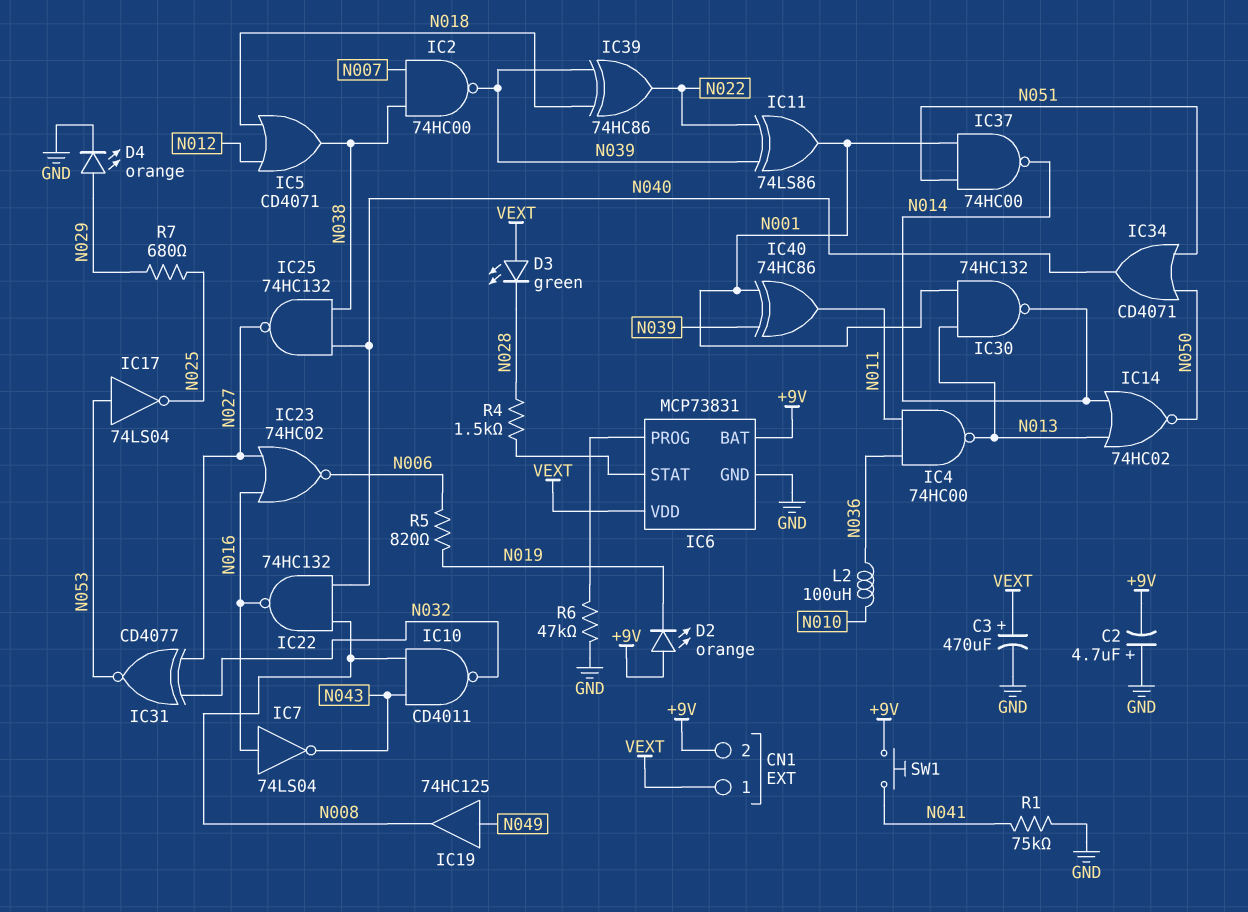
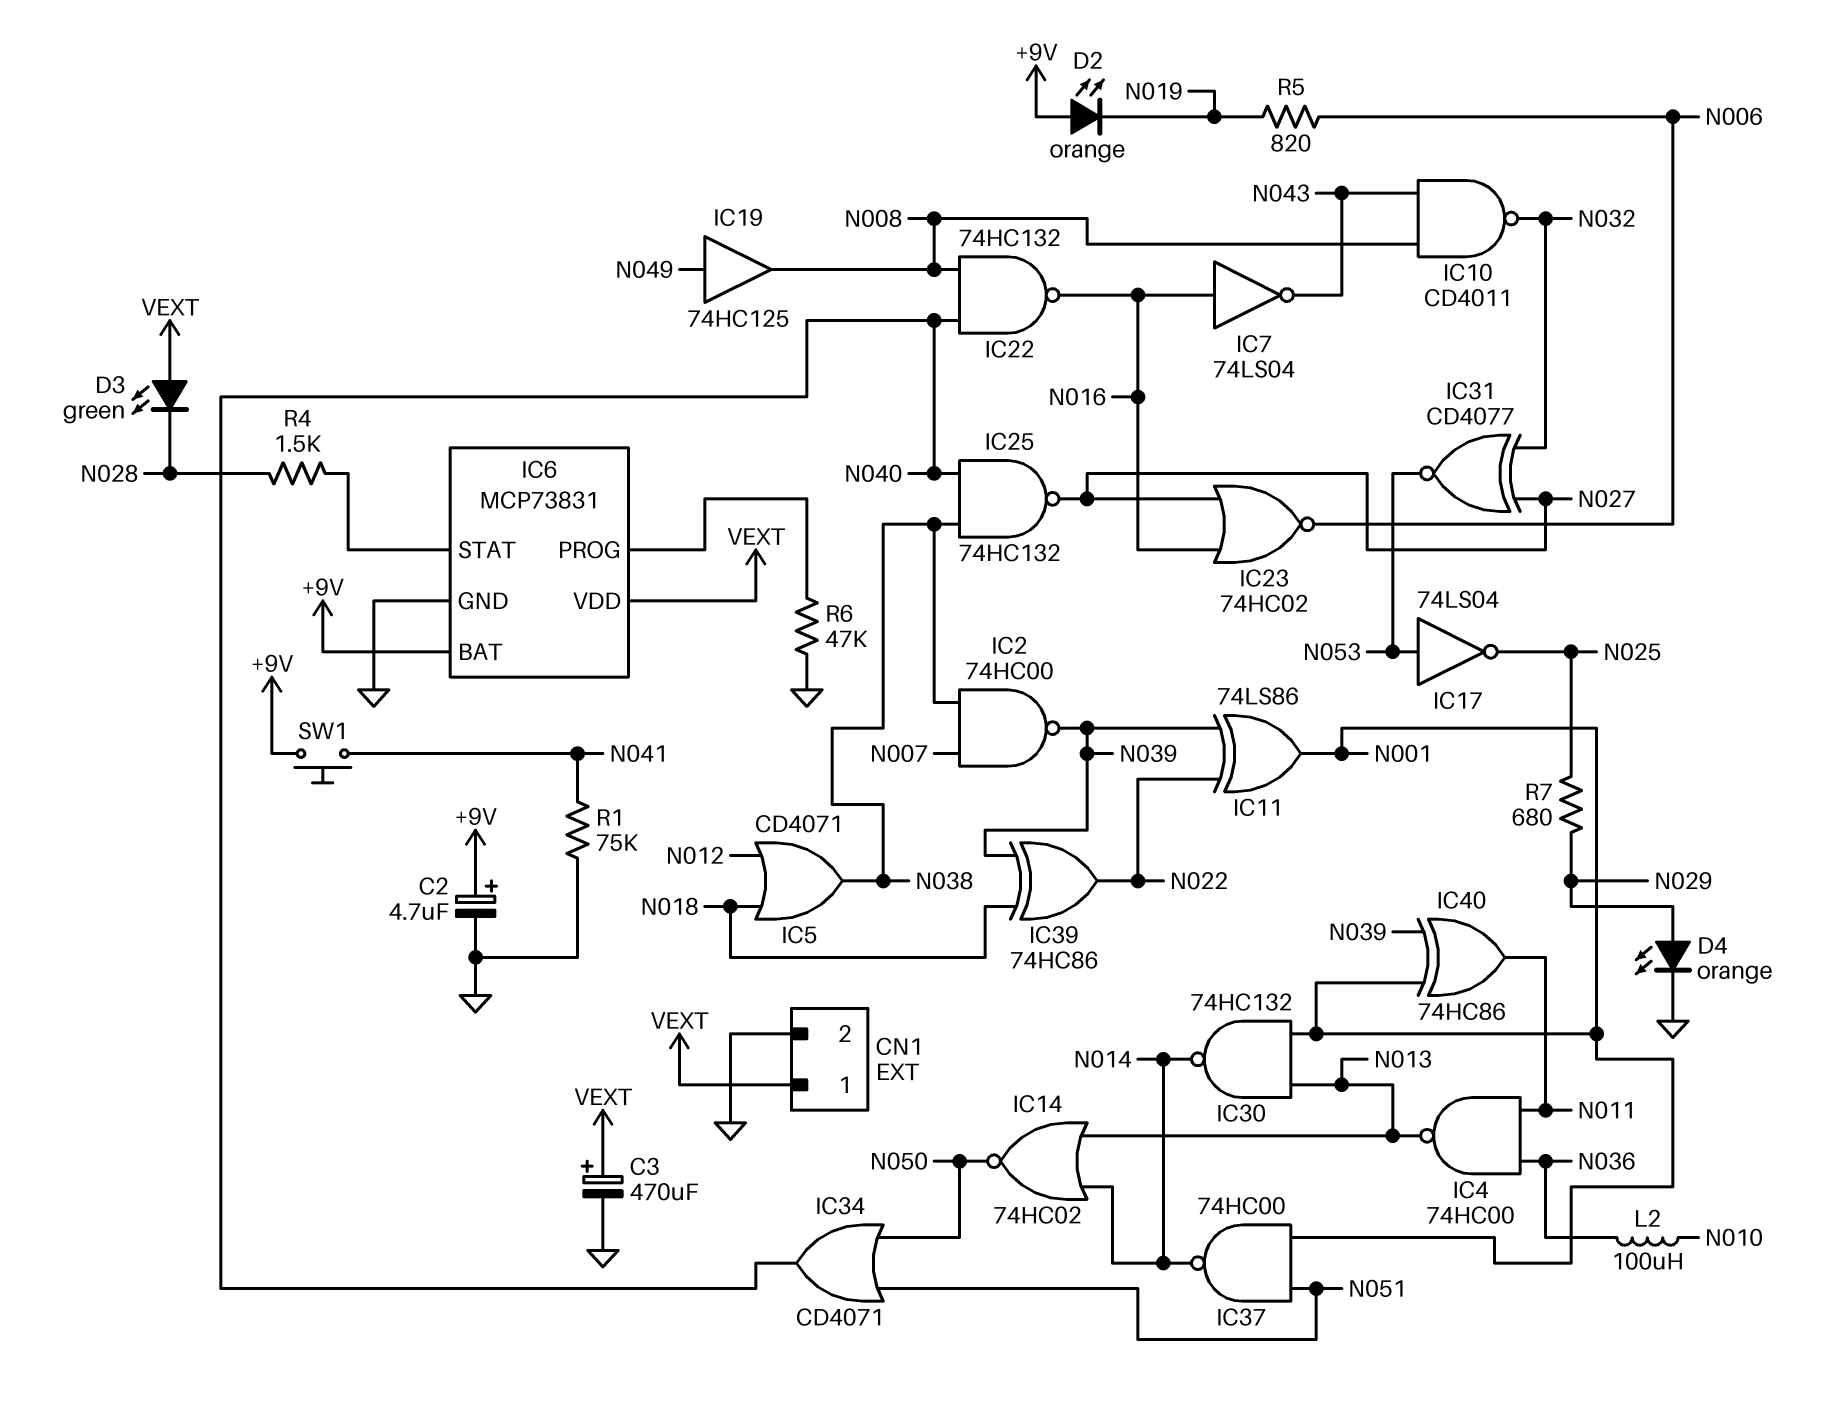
C2: 4.7uF (plus GND, minus +9V) -> 4.7uF (plus +9V, minus GND)
CN1 pin 2: +9V -> GND

